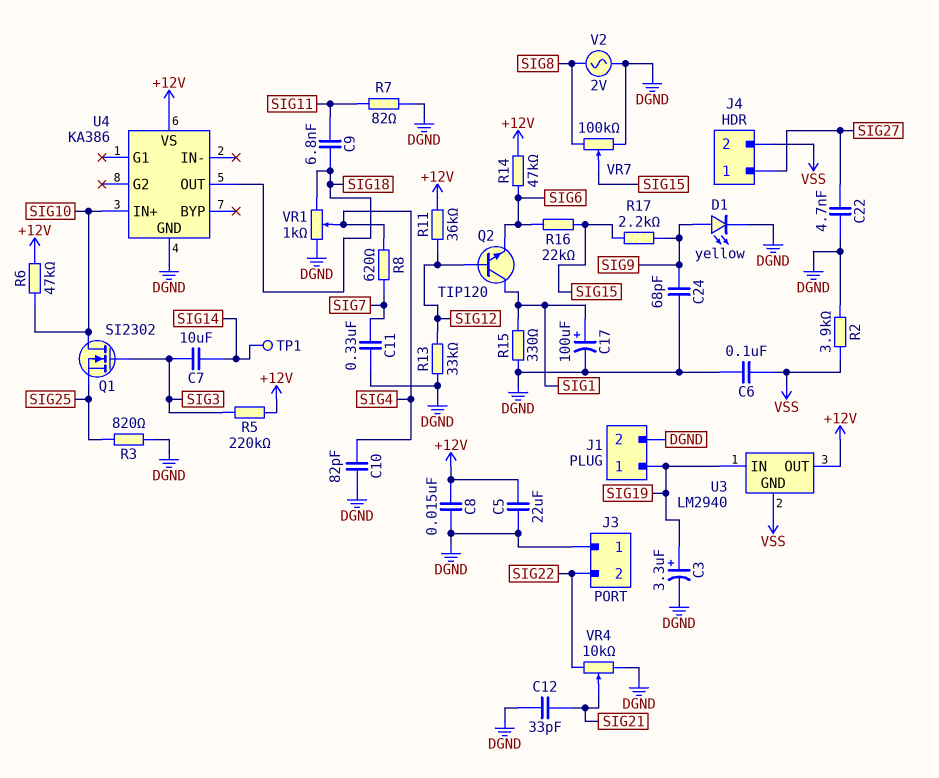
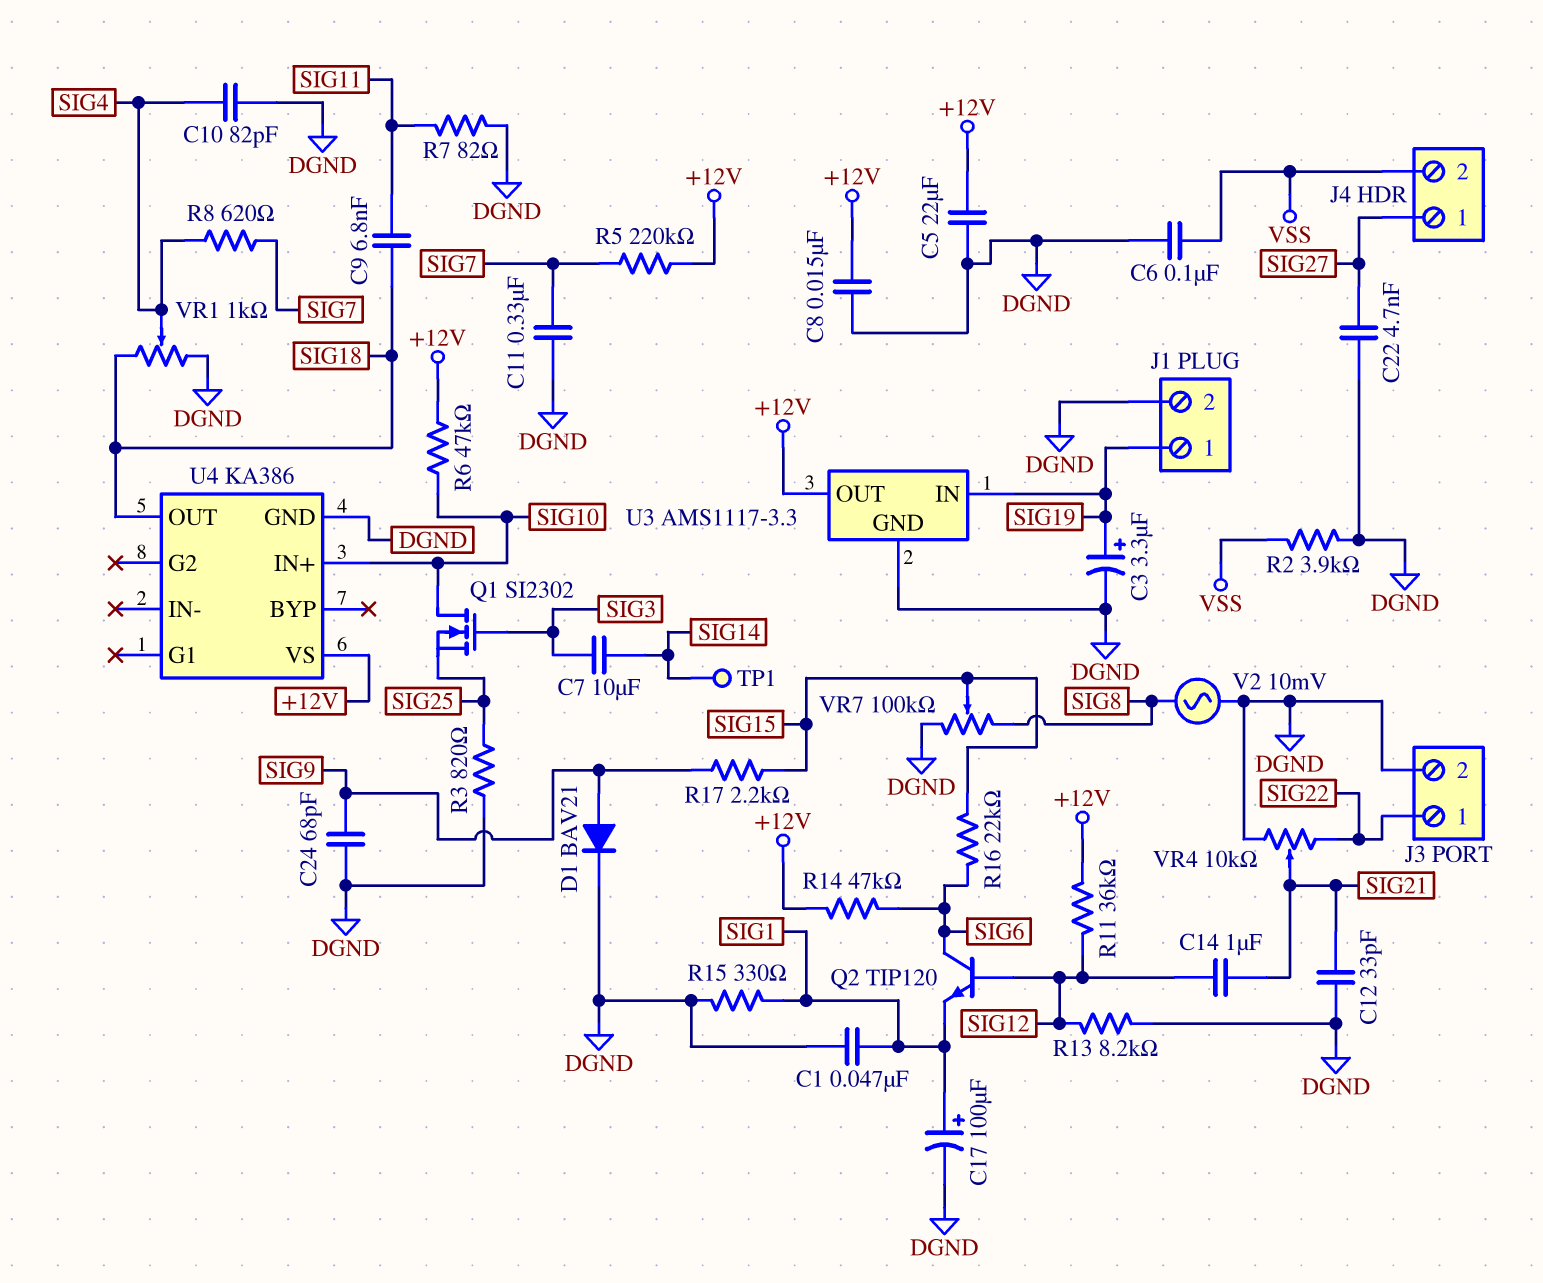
C1: none -> 47nF (DGND, SIG1)
C14: none -> 1uF (SIG12, SIG21)
D1: LED yellow (A SIG9, K DGND) -> diode BAV21 (A SIG9, K DGND)
J3 pin 1: DGND -> SIG22
J3 pin 2: SIG22 -> DGND
Q2: NPN TIP120 (B SIG12, C SIG1, E SIG6) -> NPN TIP120 (B SIG12, C SIG6, E SIG1)
R5: 220k (+12V, SIG3) -> 220k (+12V, SIG7)
R13: 33k (DGND, SIG12) -> 8.2k (DGND, SIG12)
U3: LM2940 -> AMS1117-3.3
U3 pin GND: VSS -> DGND
V2: AC 2V (DGND, SIG8) -> AC 10mV (DGND, SIG8)

